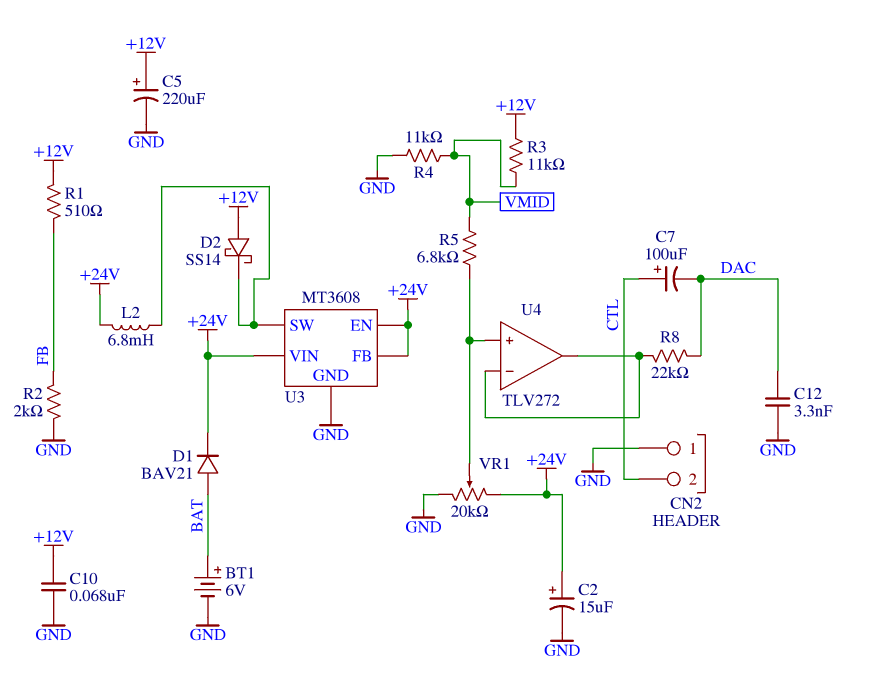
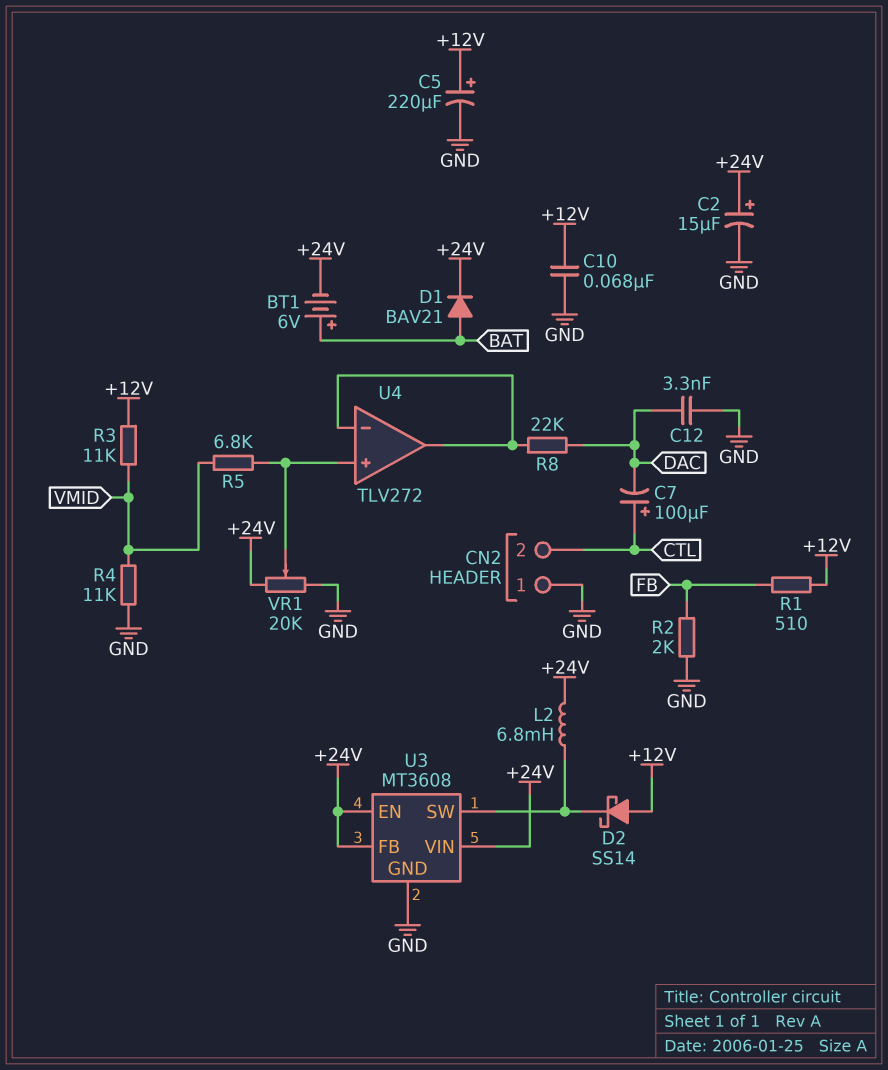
BT1: 6V (plus BAT, minus GND) -> 6V (plus BAT, minus +24V)

